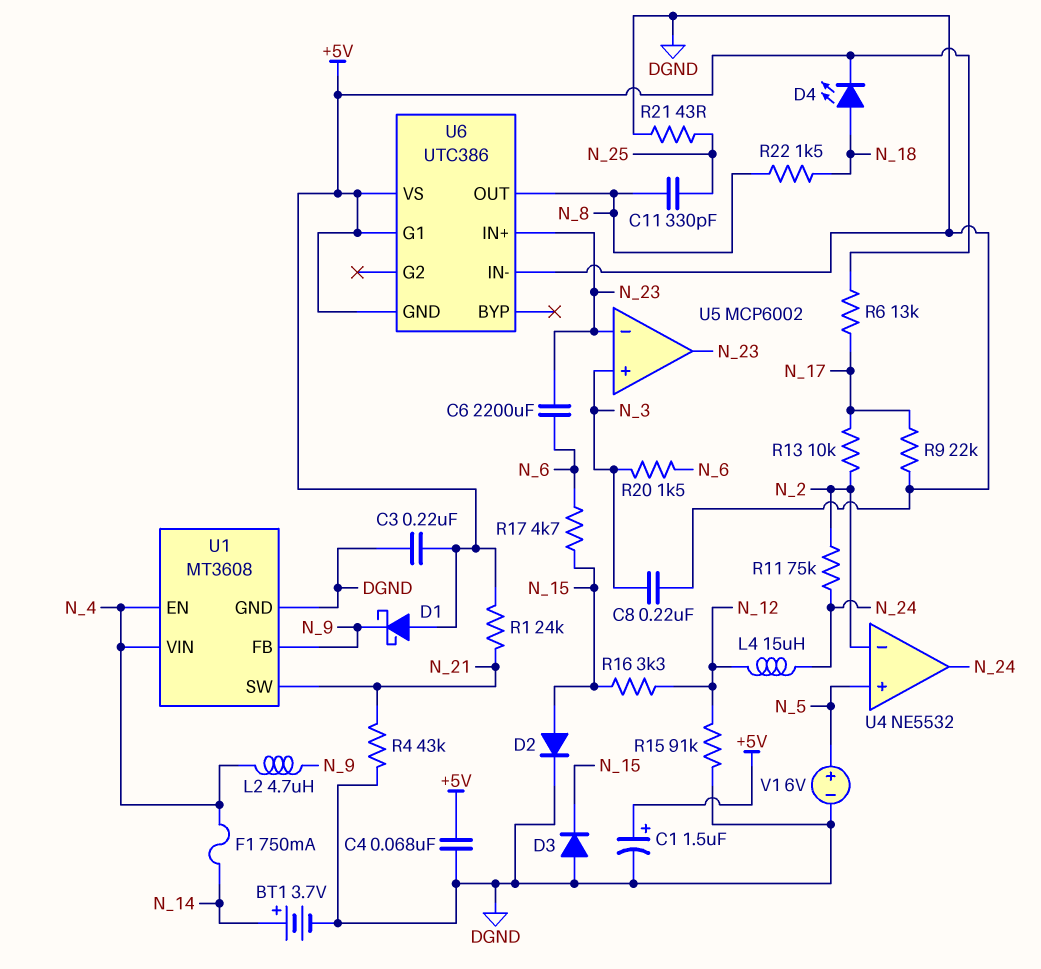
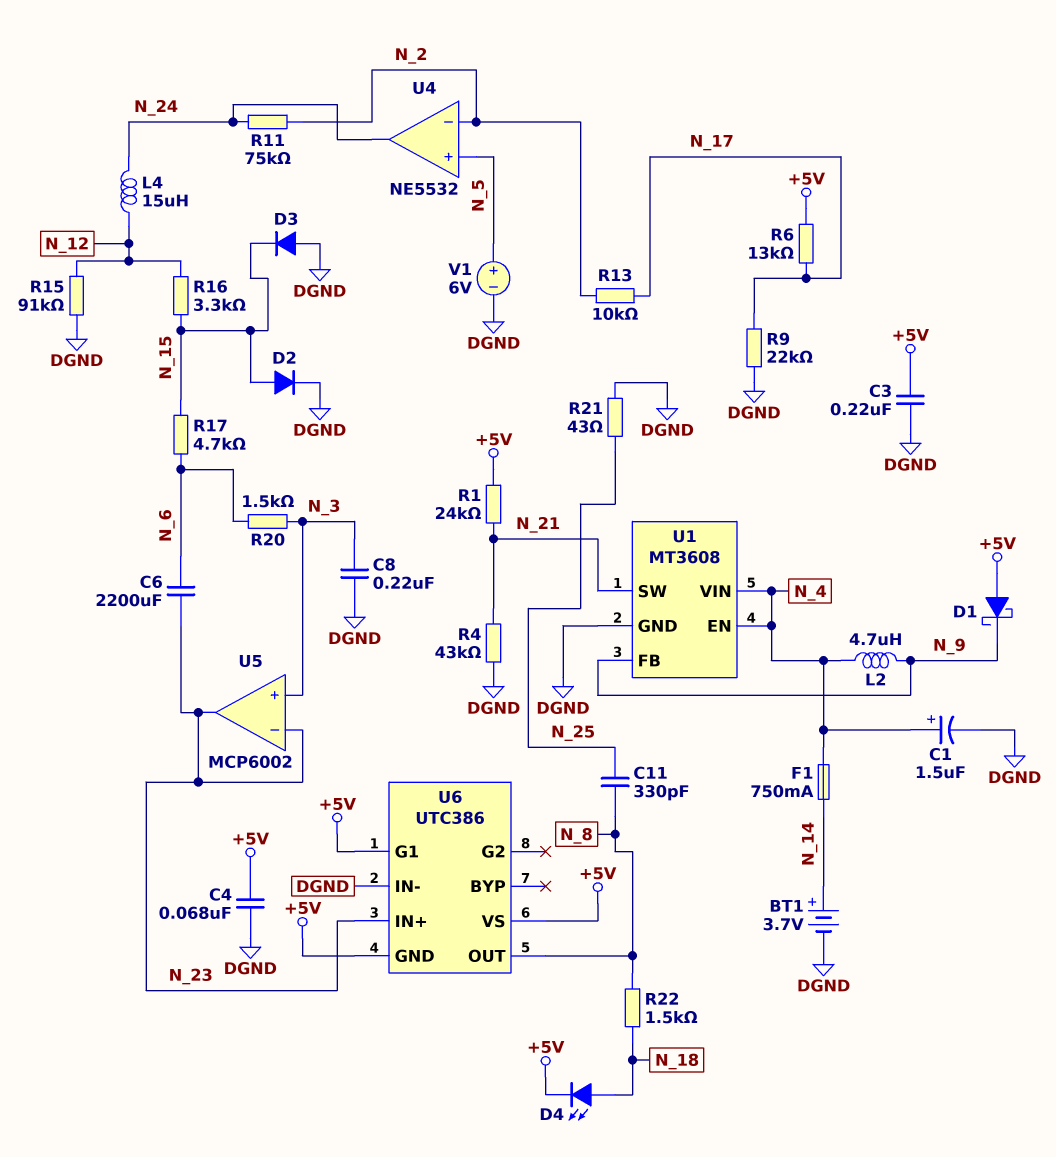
C1: 1.5uF (plus +5V, minus DGND) -> 1.5uF (plus N_4, minus DGND)

